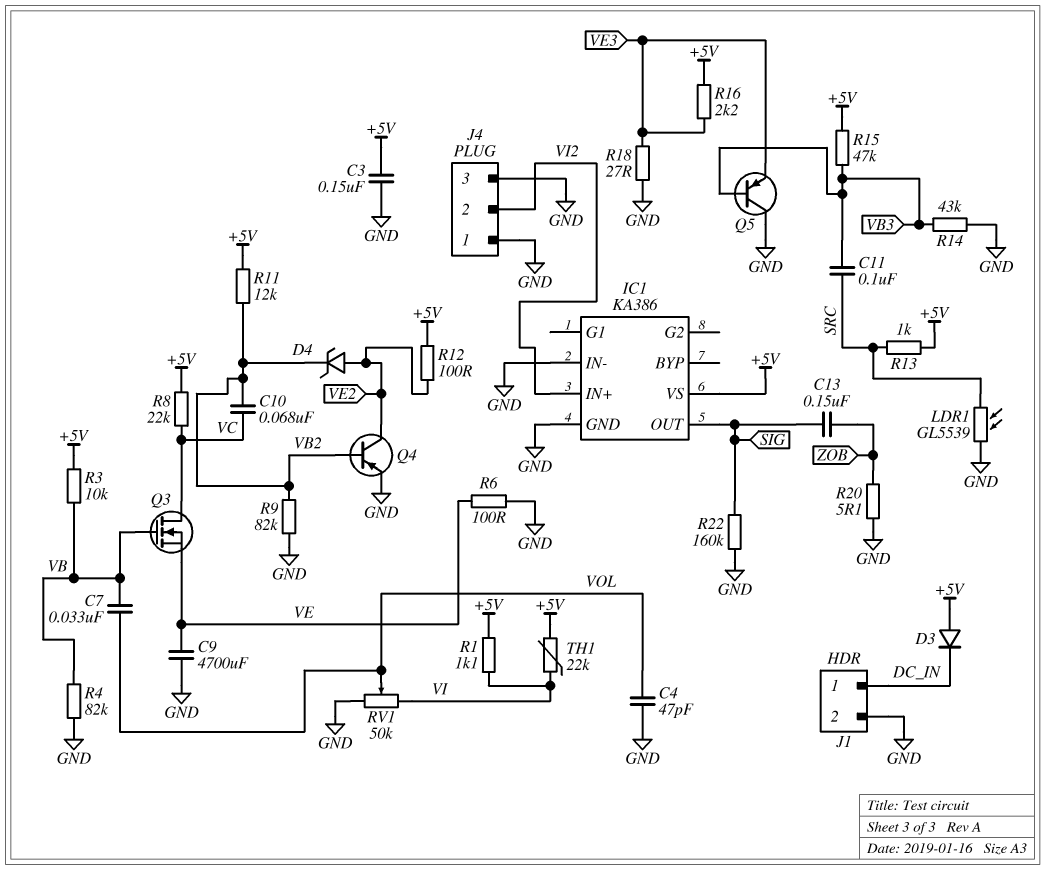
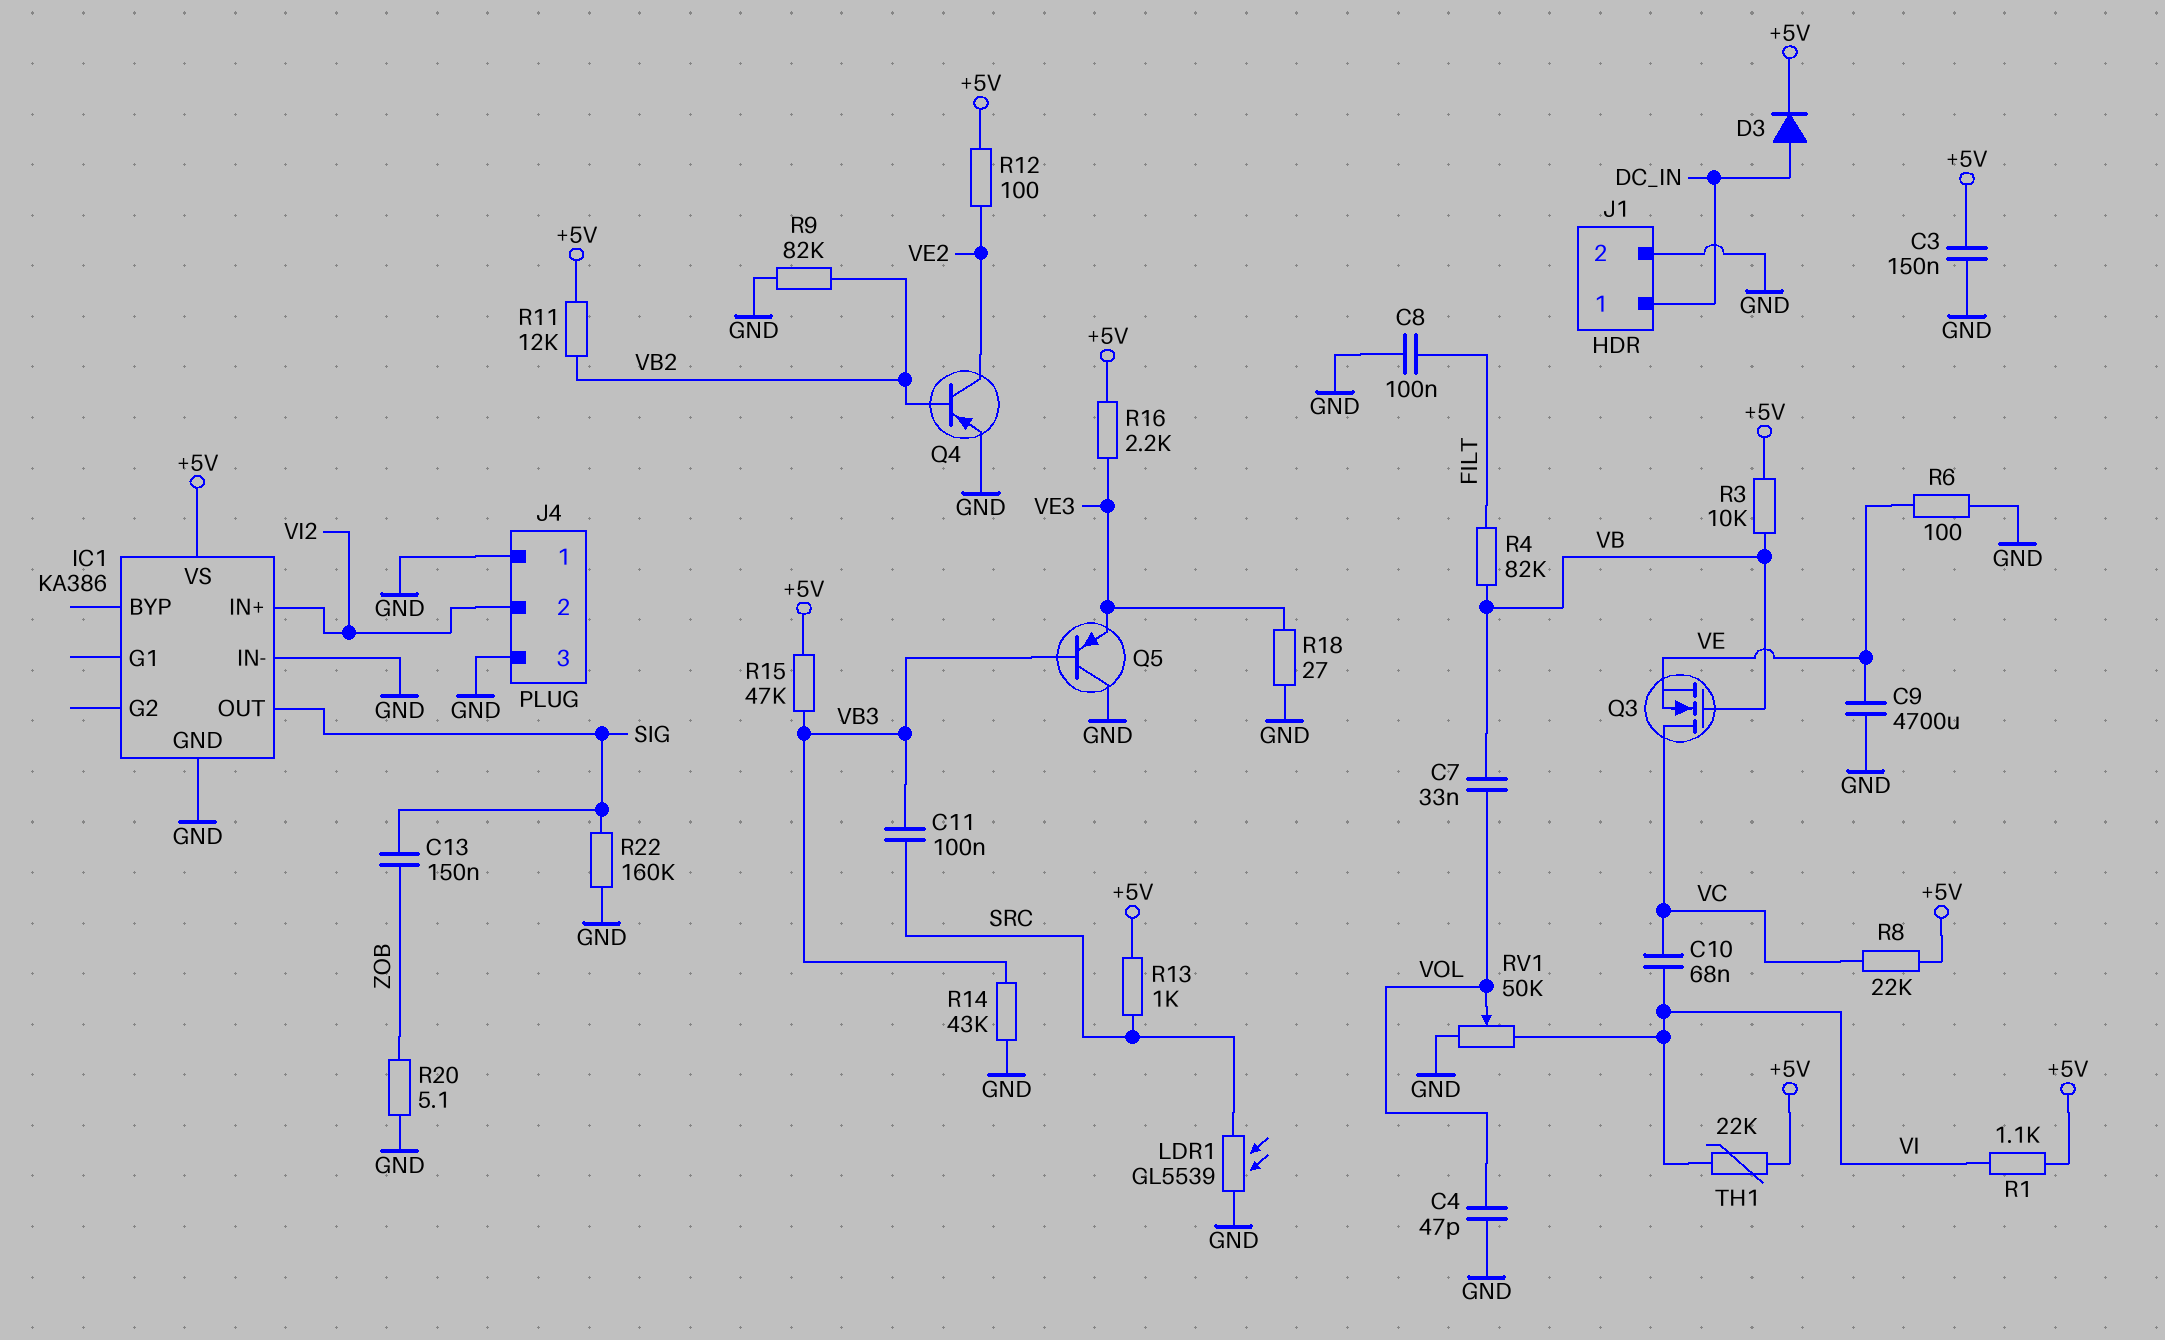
C8: none -> 100nF (FILT, GND)
C10: 68nF (VB2, VC) -> 68nF (VC, VI)
D3: diode (A +5V, K DC_IN) -> diode (A DC_IN, K +5V)
D4: zener (A VE2, K VB2) -> none
R4: 82k (GND, VB) -> 82k (FILT, VB)

